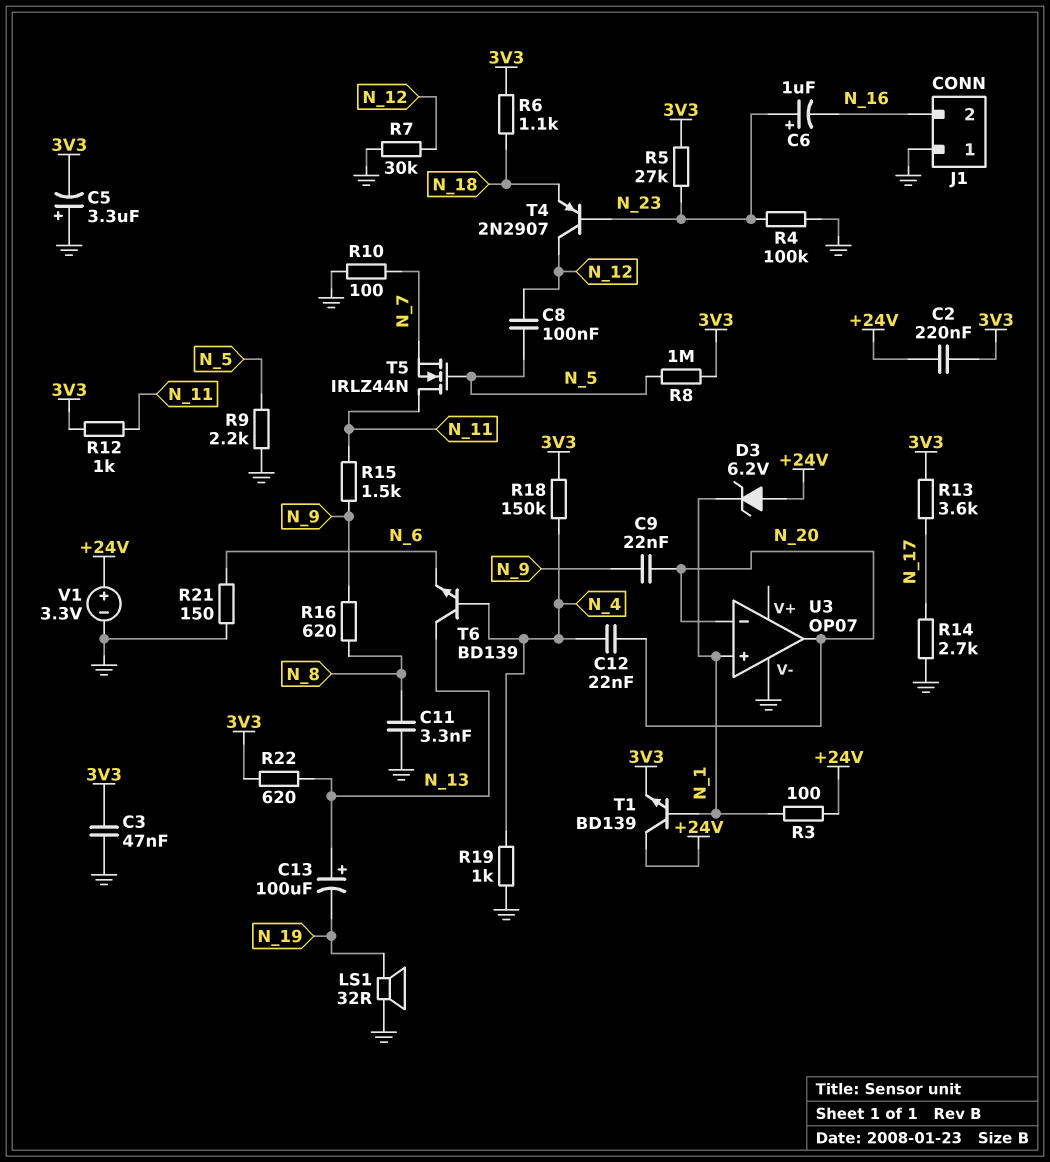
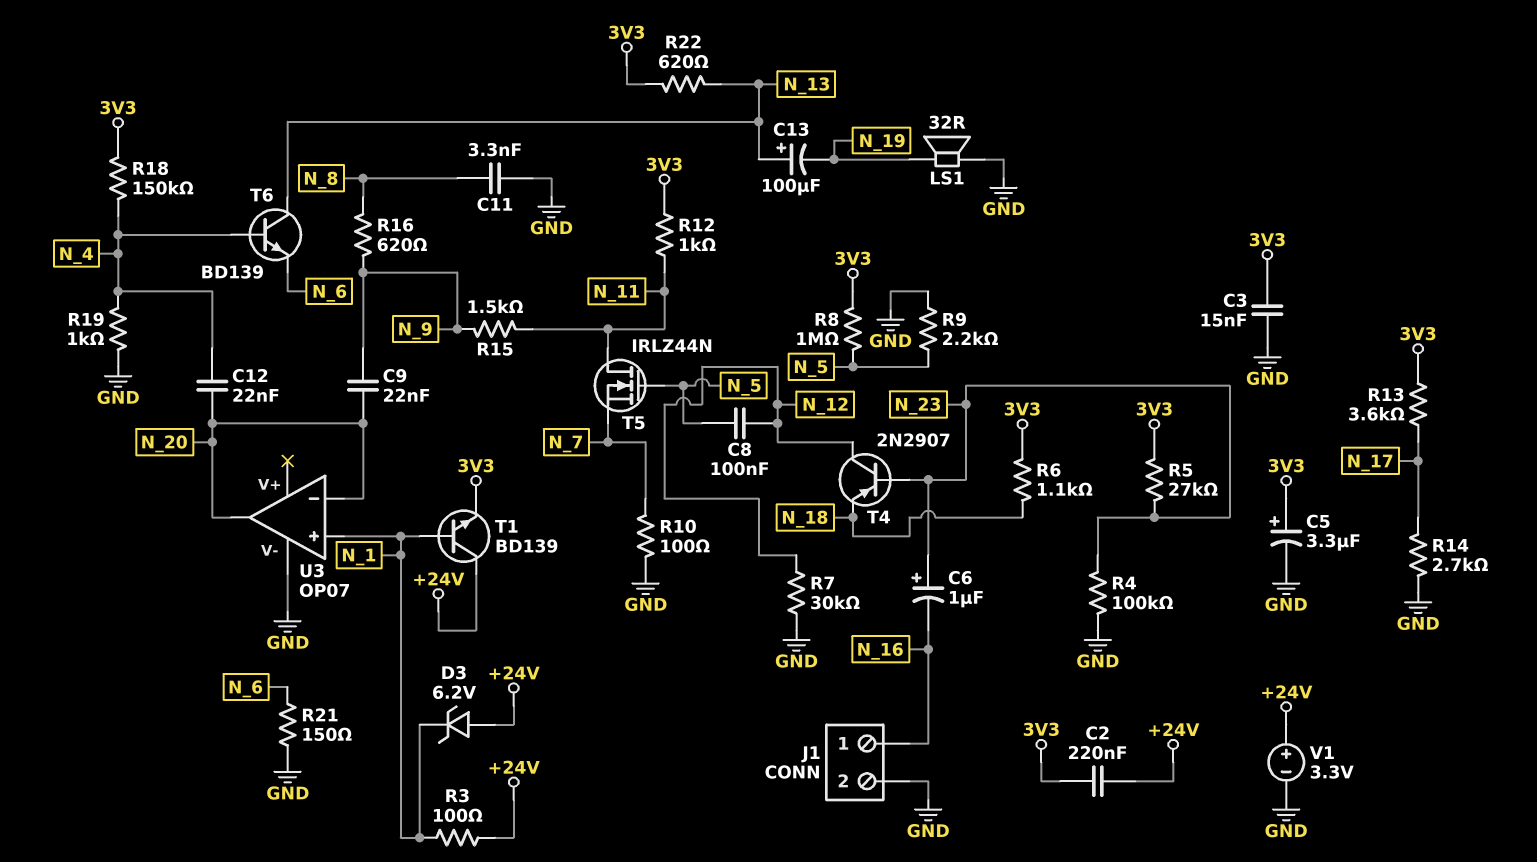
C3: 47nF (3V3, GND) -> 15nF (3V3, GND)
C5: 3.3uF (plus GND, minus 3V3) -> 3.3uF (plus 3V3, minus GND)
J1 pin 1: GND -> N_16
J1 pin 2: N_16 -> GND

